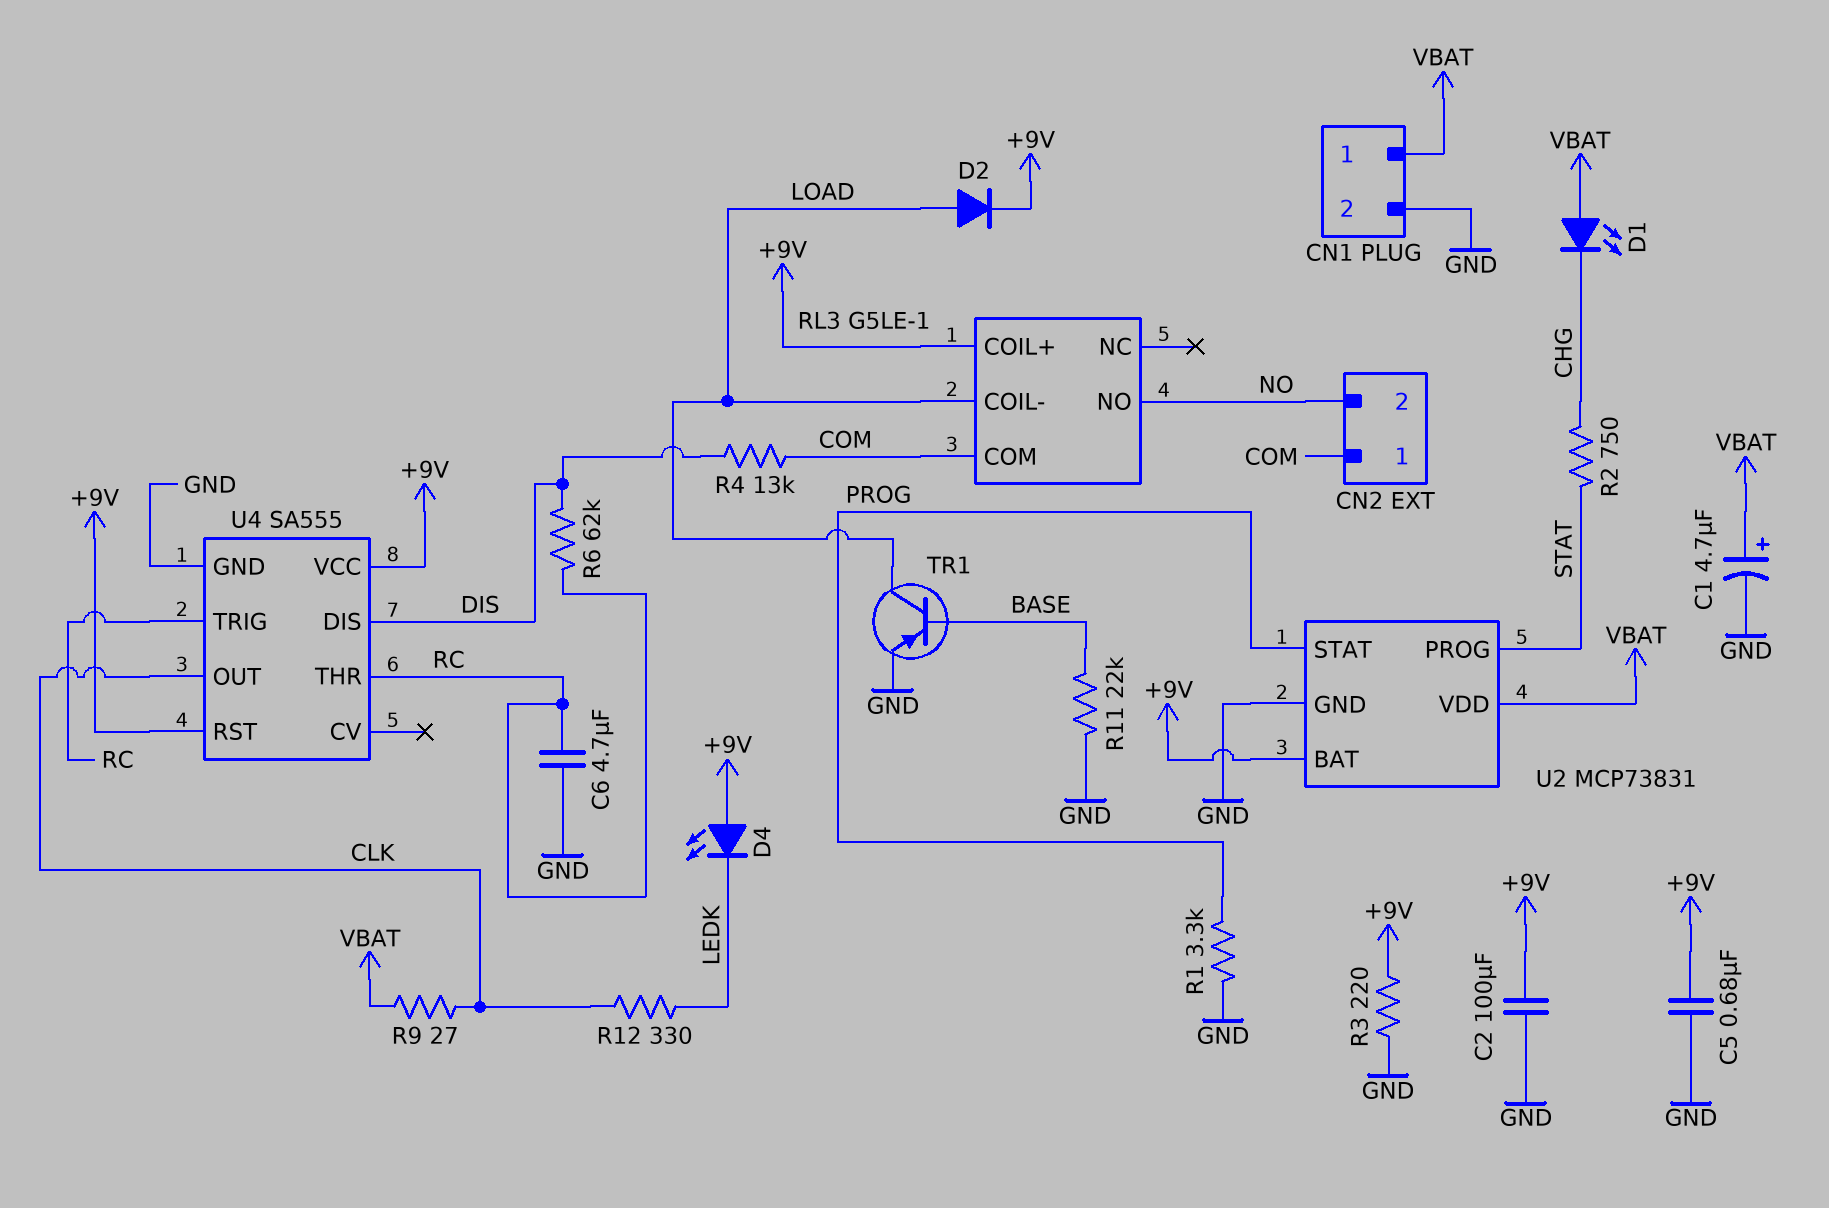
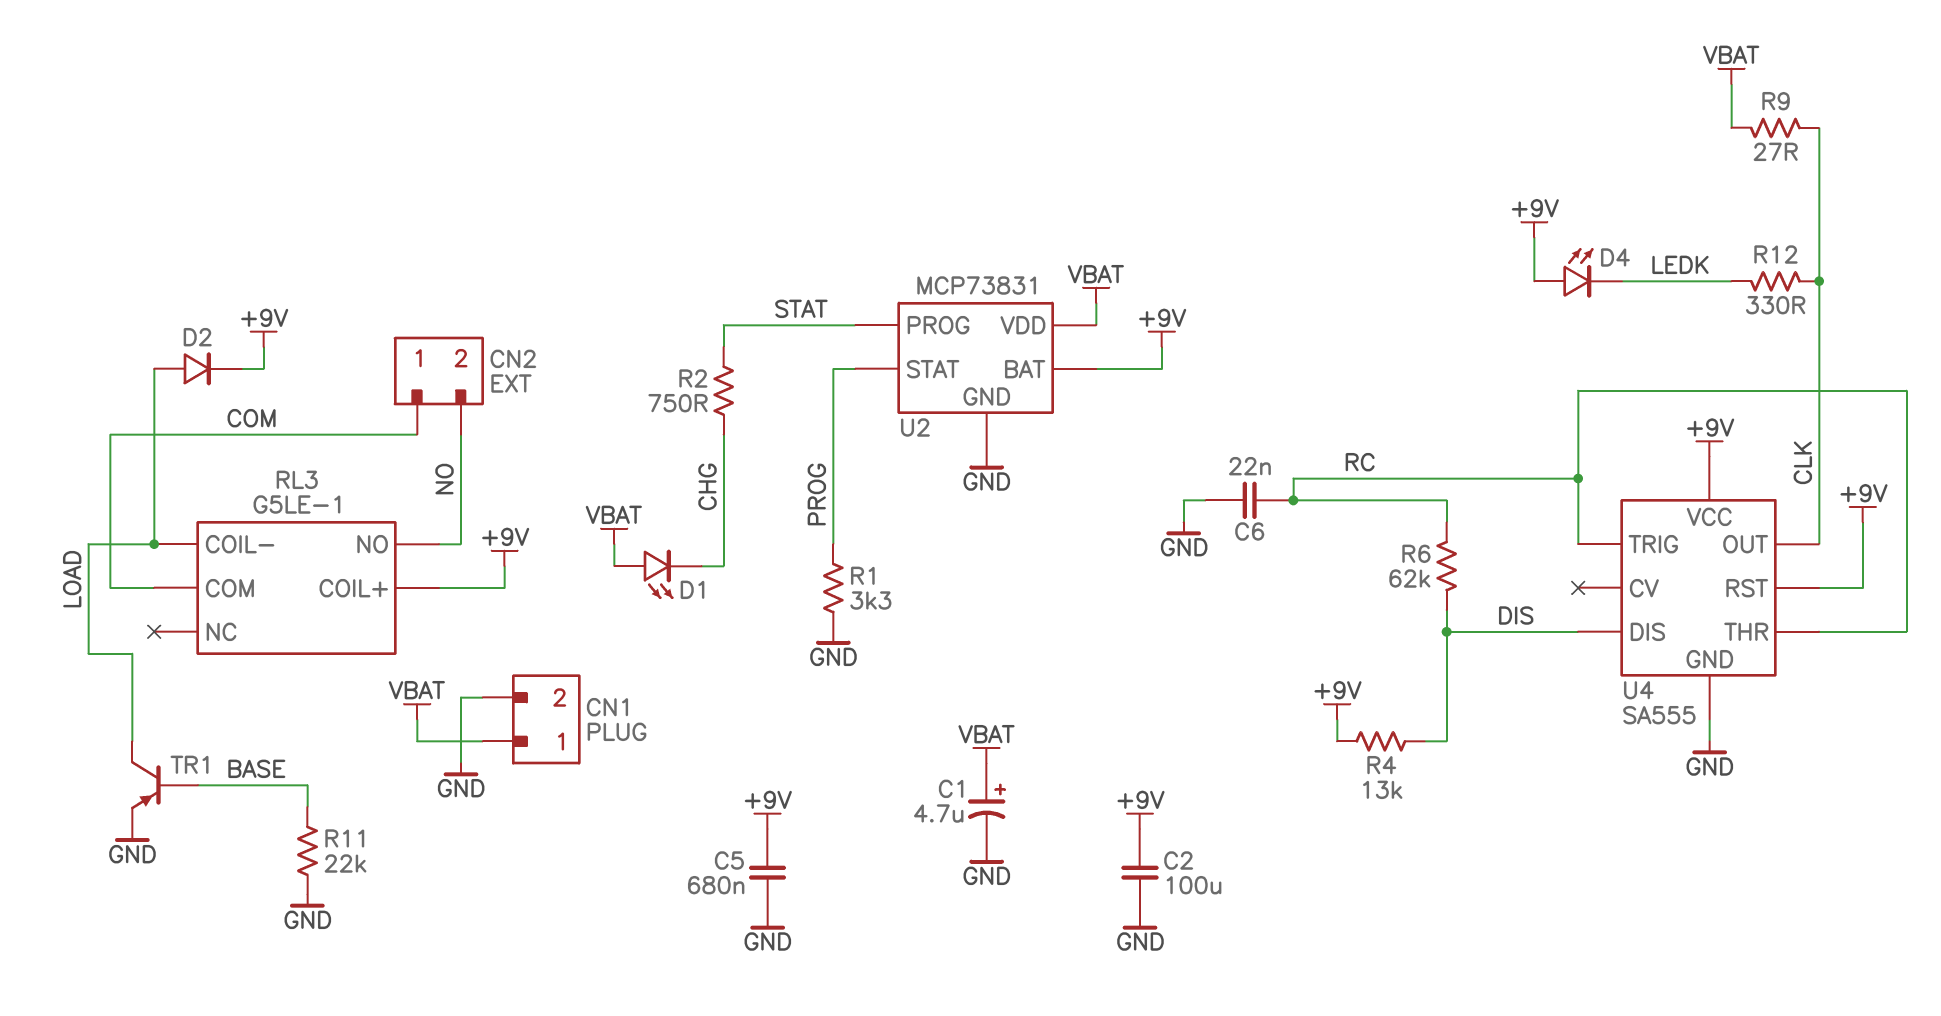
C6: 4.7uF (GND, RC) -> 22nF (GND, RC)
R3: 220 (+9V, GND) -> none
R4: 13k (COM, DIS) -> 13k (+9V, DIS)

